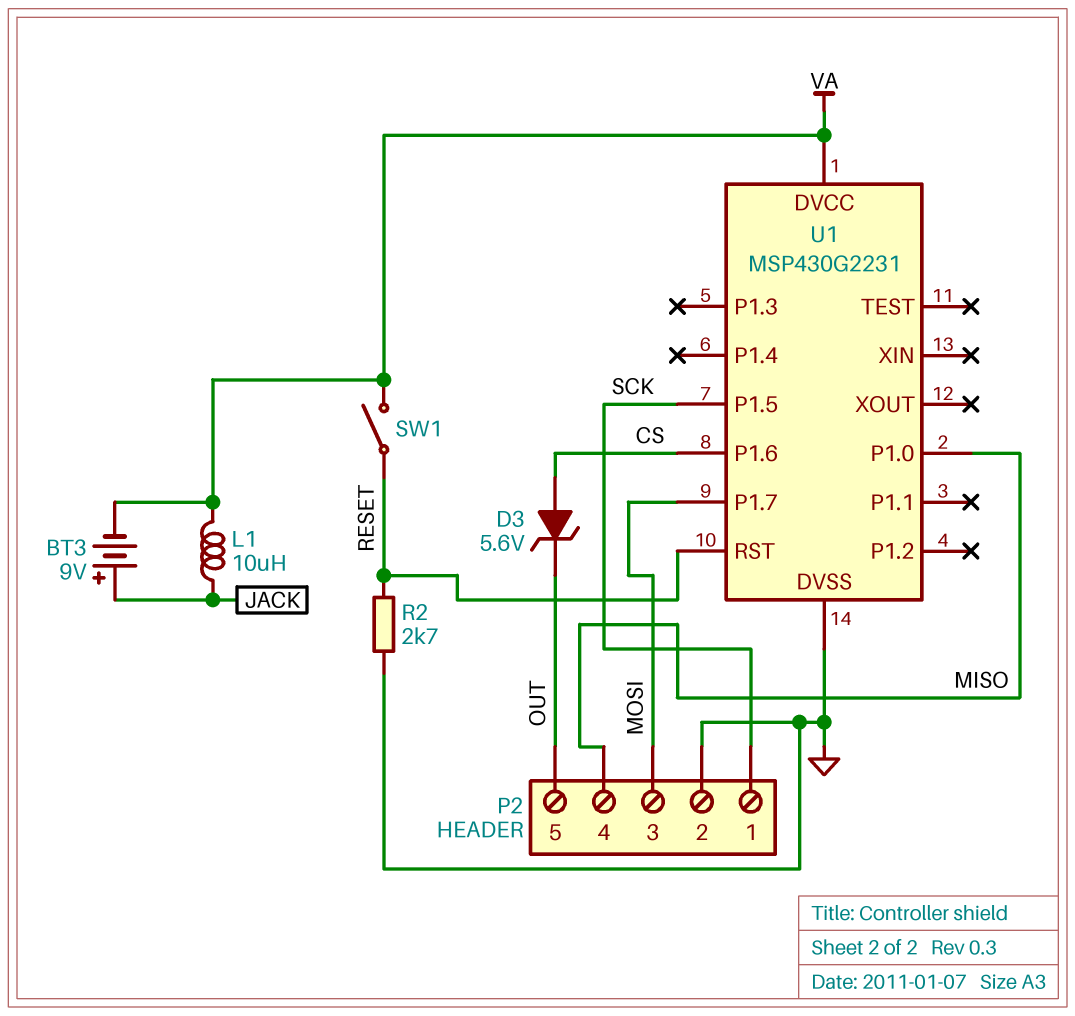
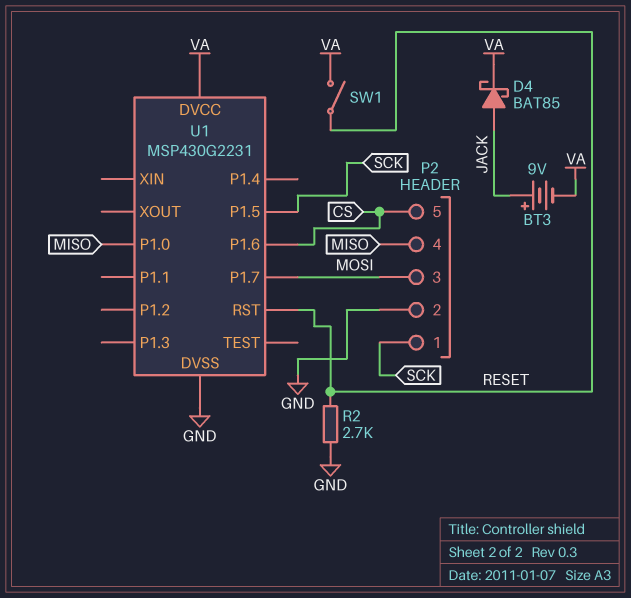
D3: zener 5.6V (A CS, K OUT) -> none
D4: none -> schottky BAT85 (A JACK, K VA)
L1: 10uH (JACK, VA) -> none
P2 pin 5: OUT -> CS

